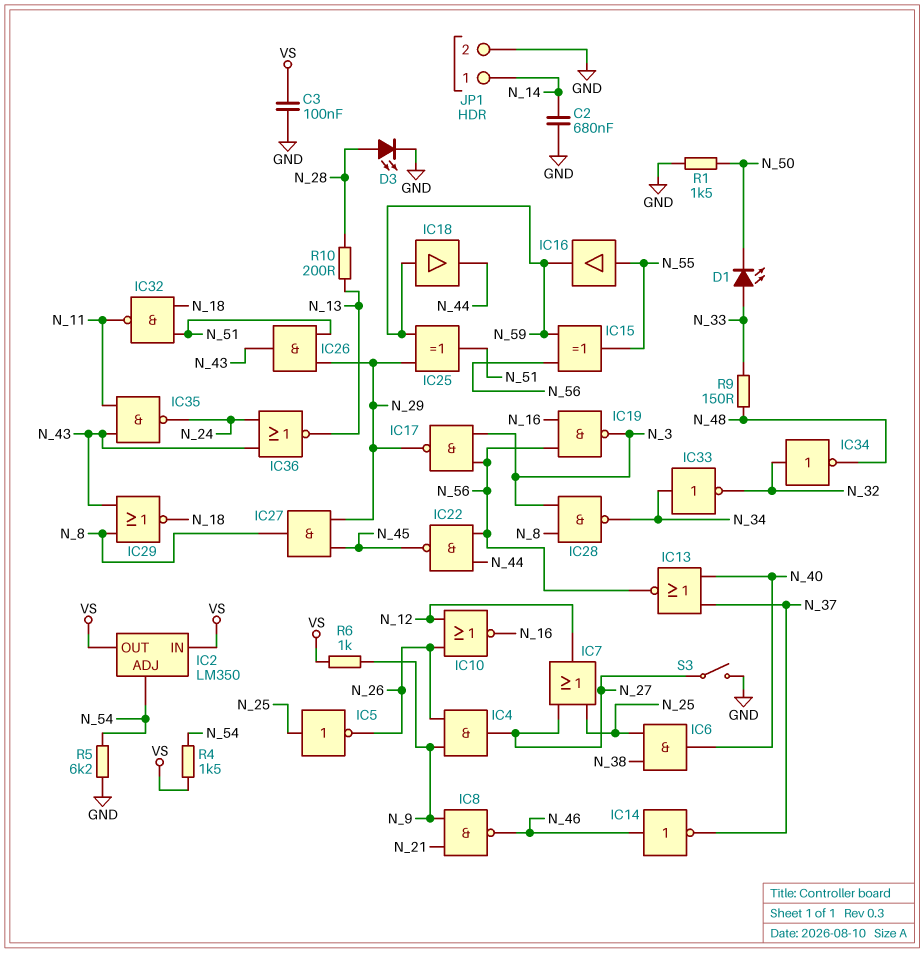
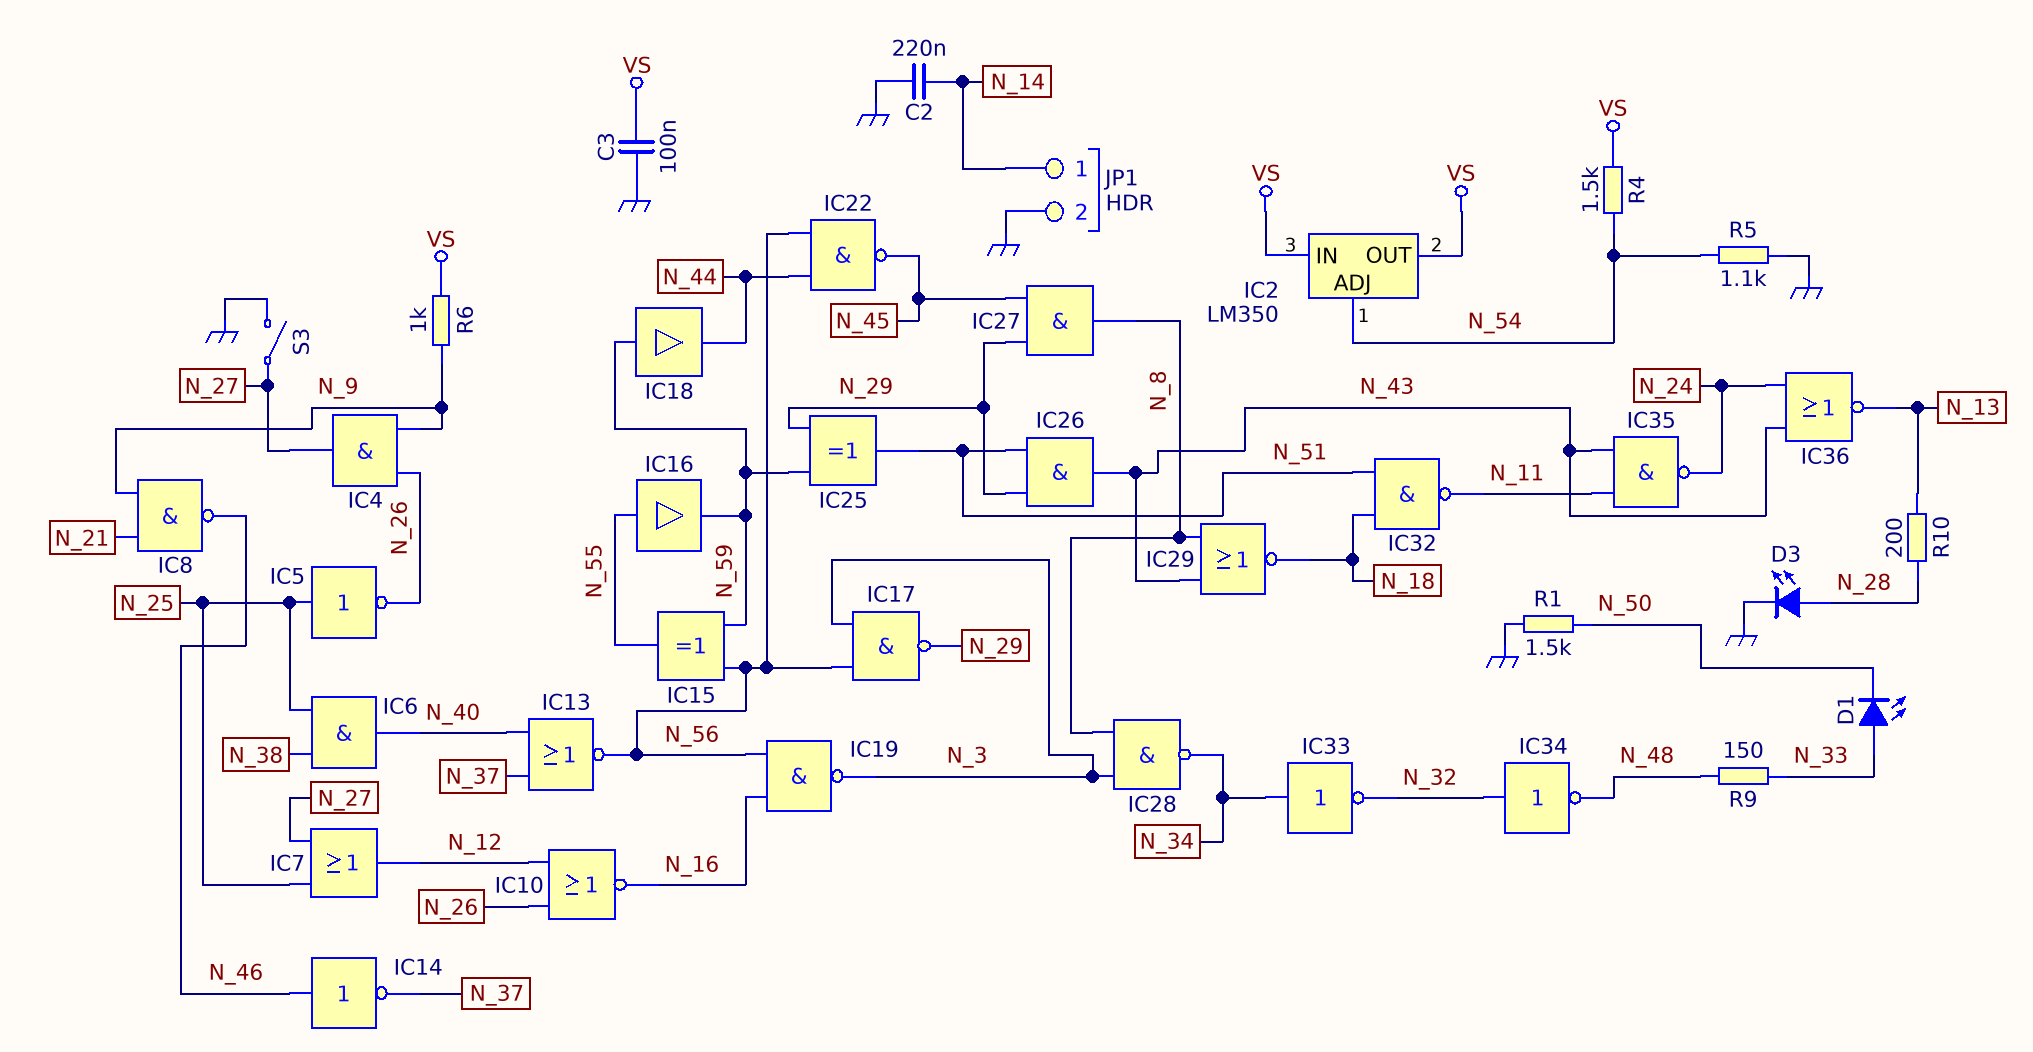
C2: 680nF (GND, N_14) -> 220nF (GND, N_14)
R5: 6.2k (GND, N_54) -> 1.1k (GND, N_54)

